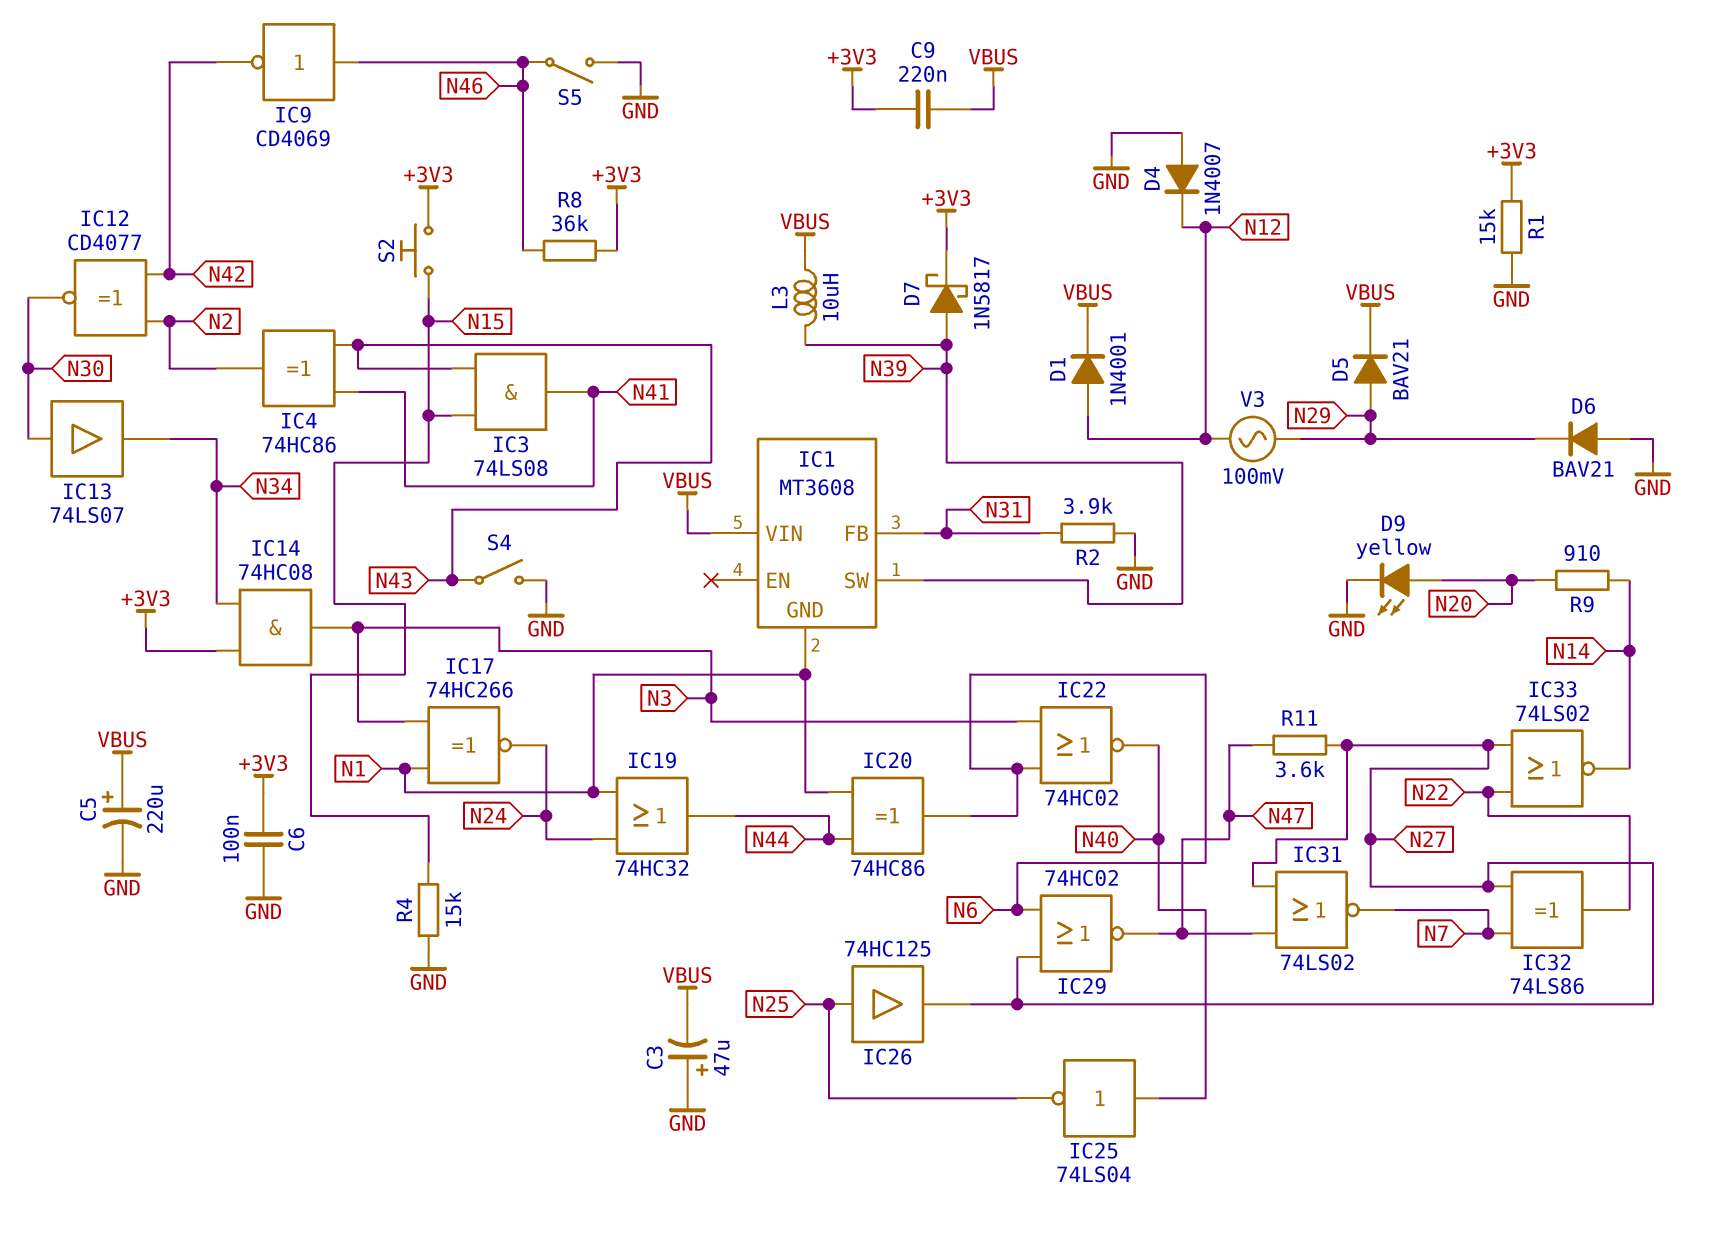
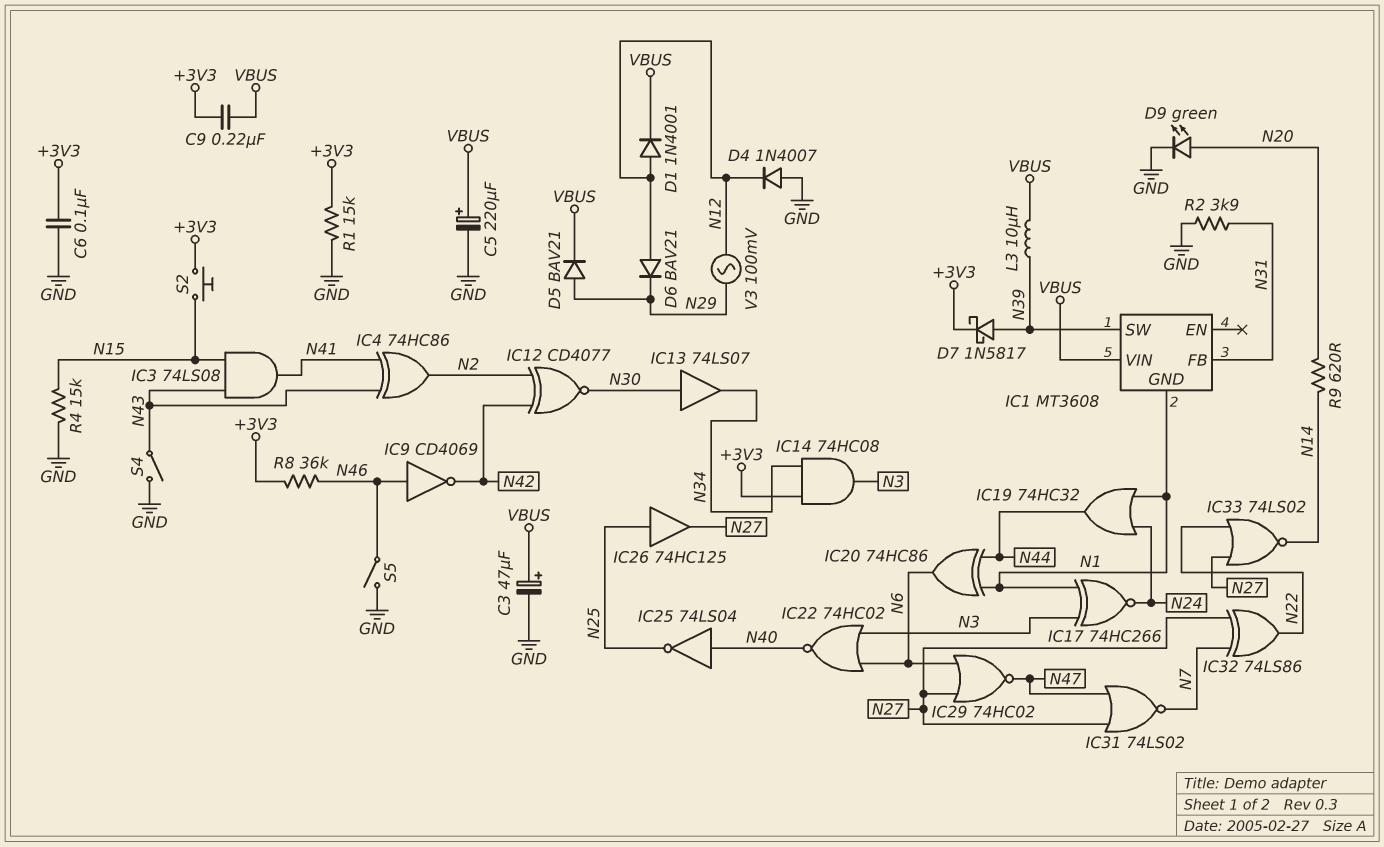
C3: 47uF (plus GND, minus VBUS) -> 47uF (plus VBUS, minus GND)
D6: diode BAV21 (A GND, K N29) -> diode BAV21 (A N12, K N29)
D9: LED yellow (A N20, K GND) -> LED green (A N20, K GND)
R9: 910 (N14, N20) -> 620 (N14, N20)
R11: 3.6k (N27, N47) -> none

